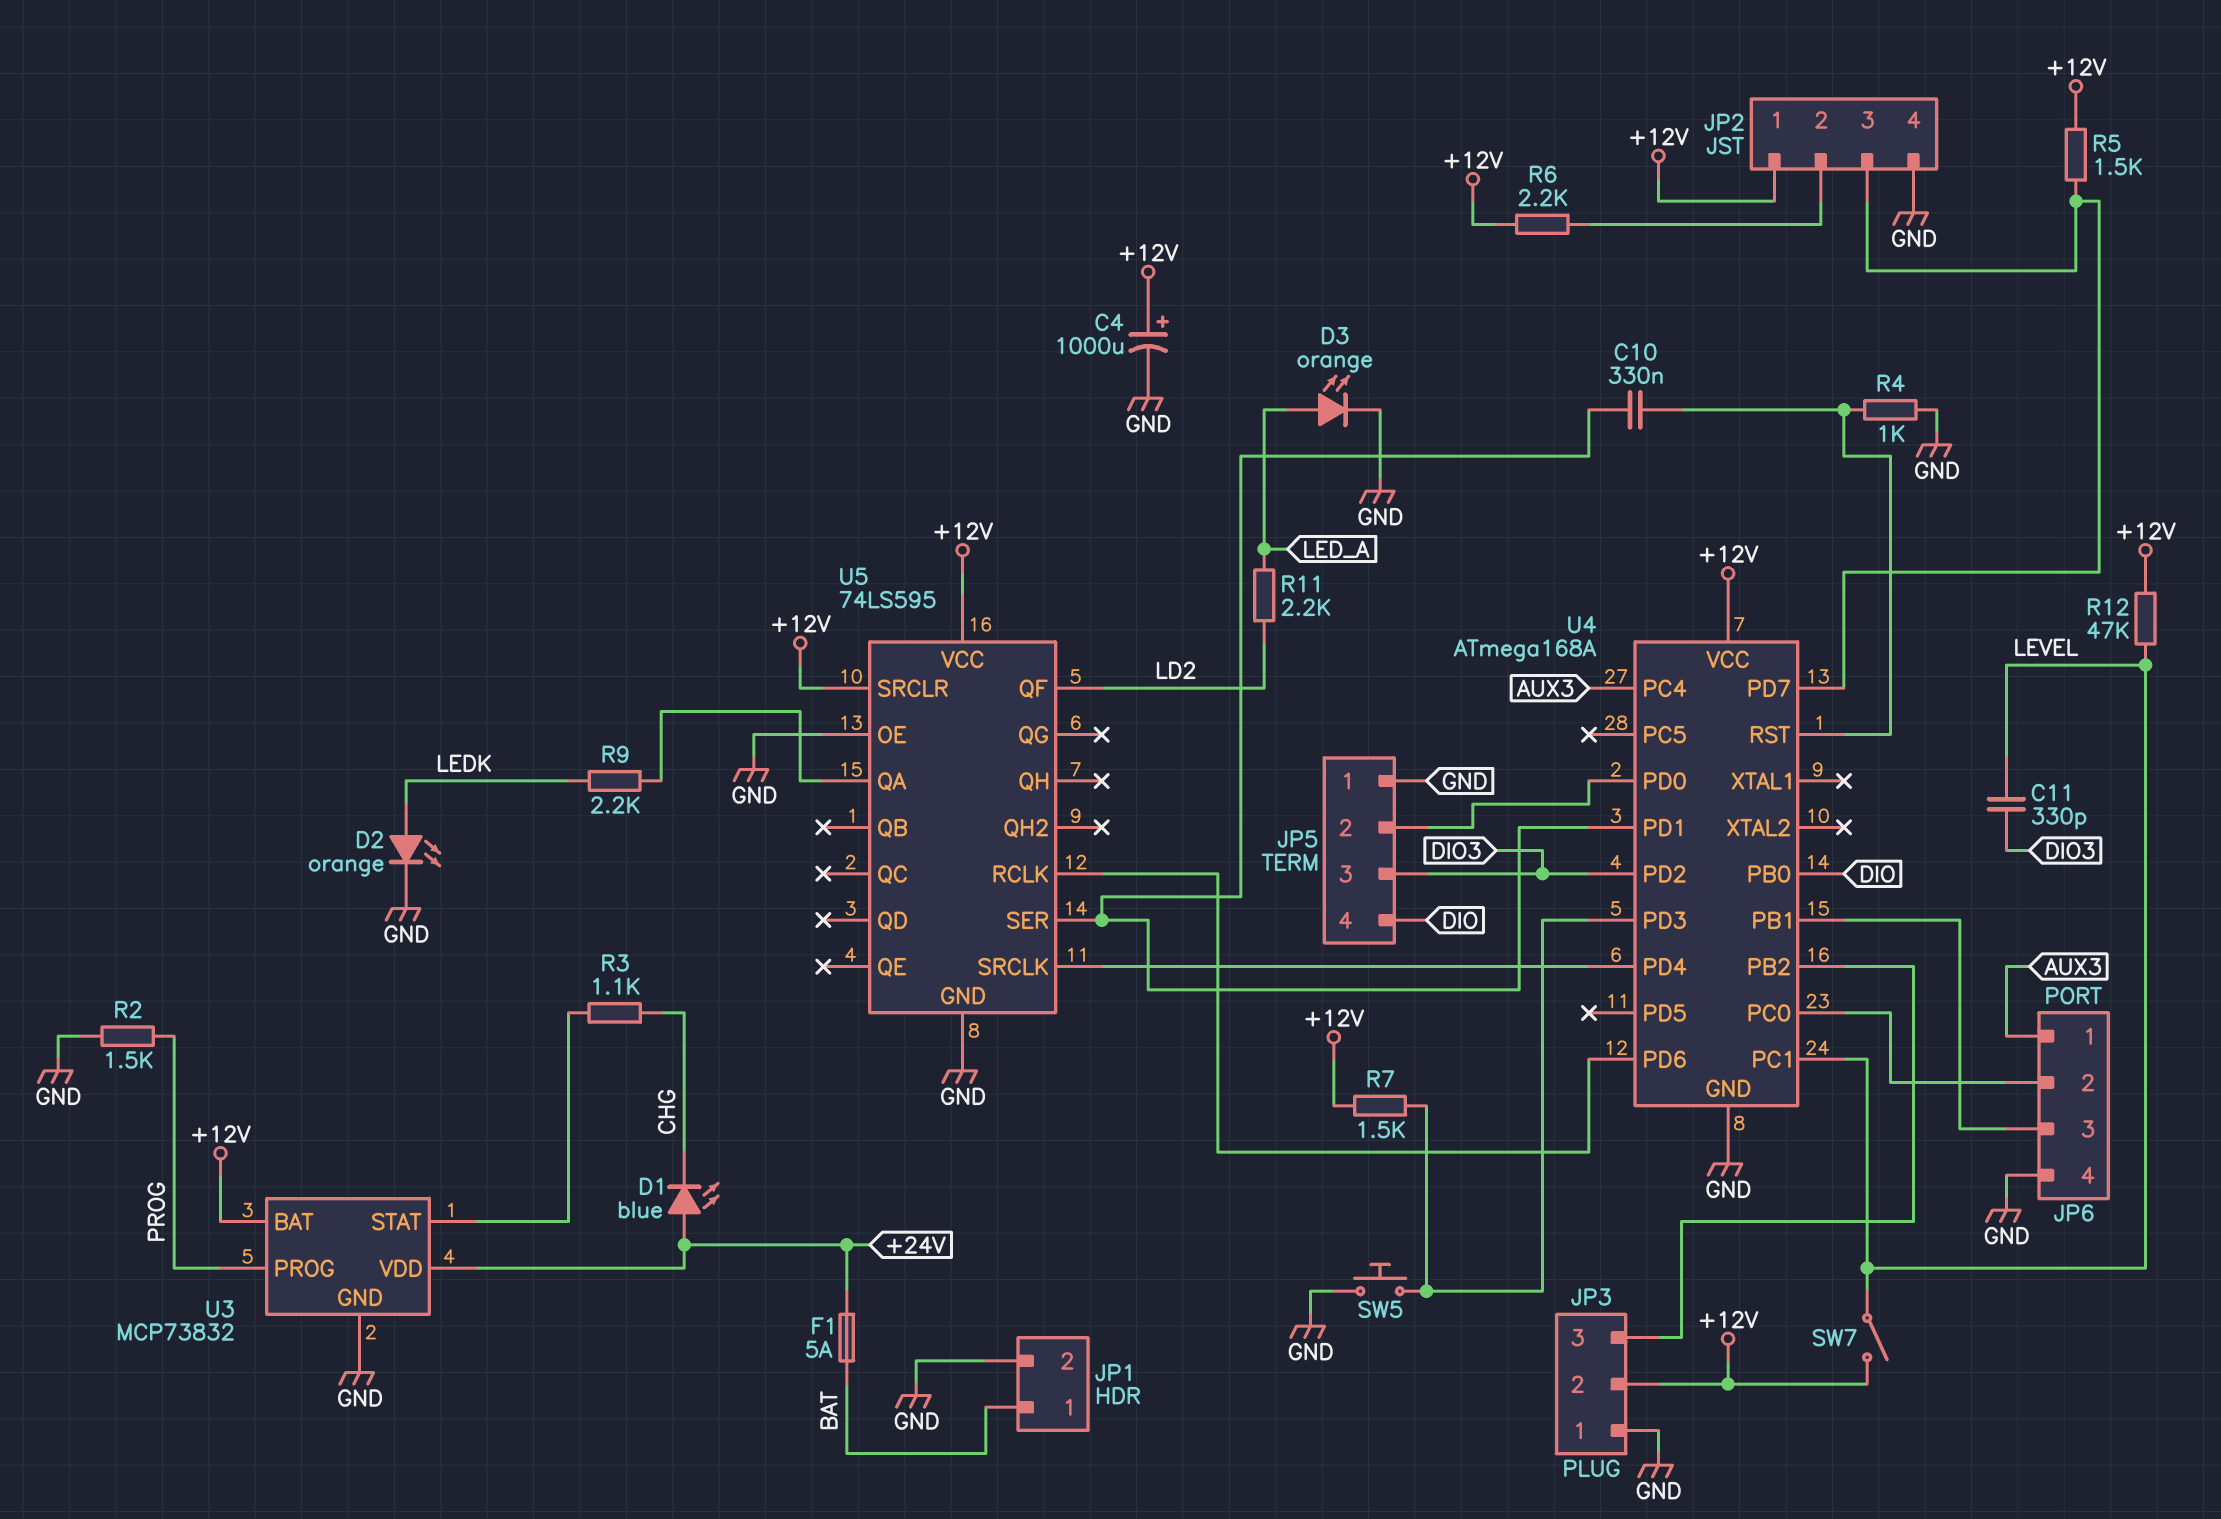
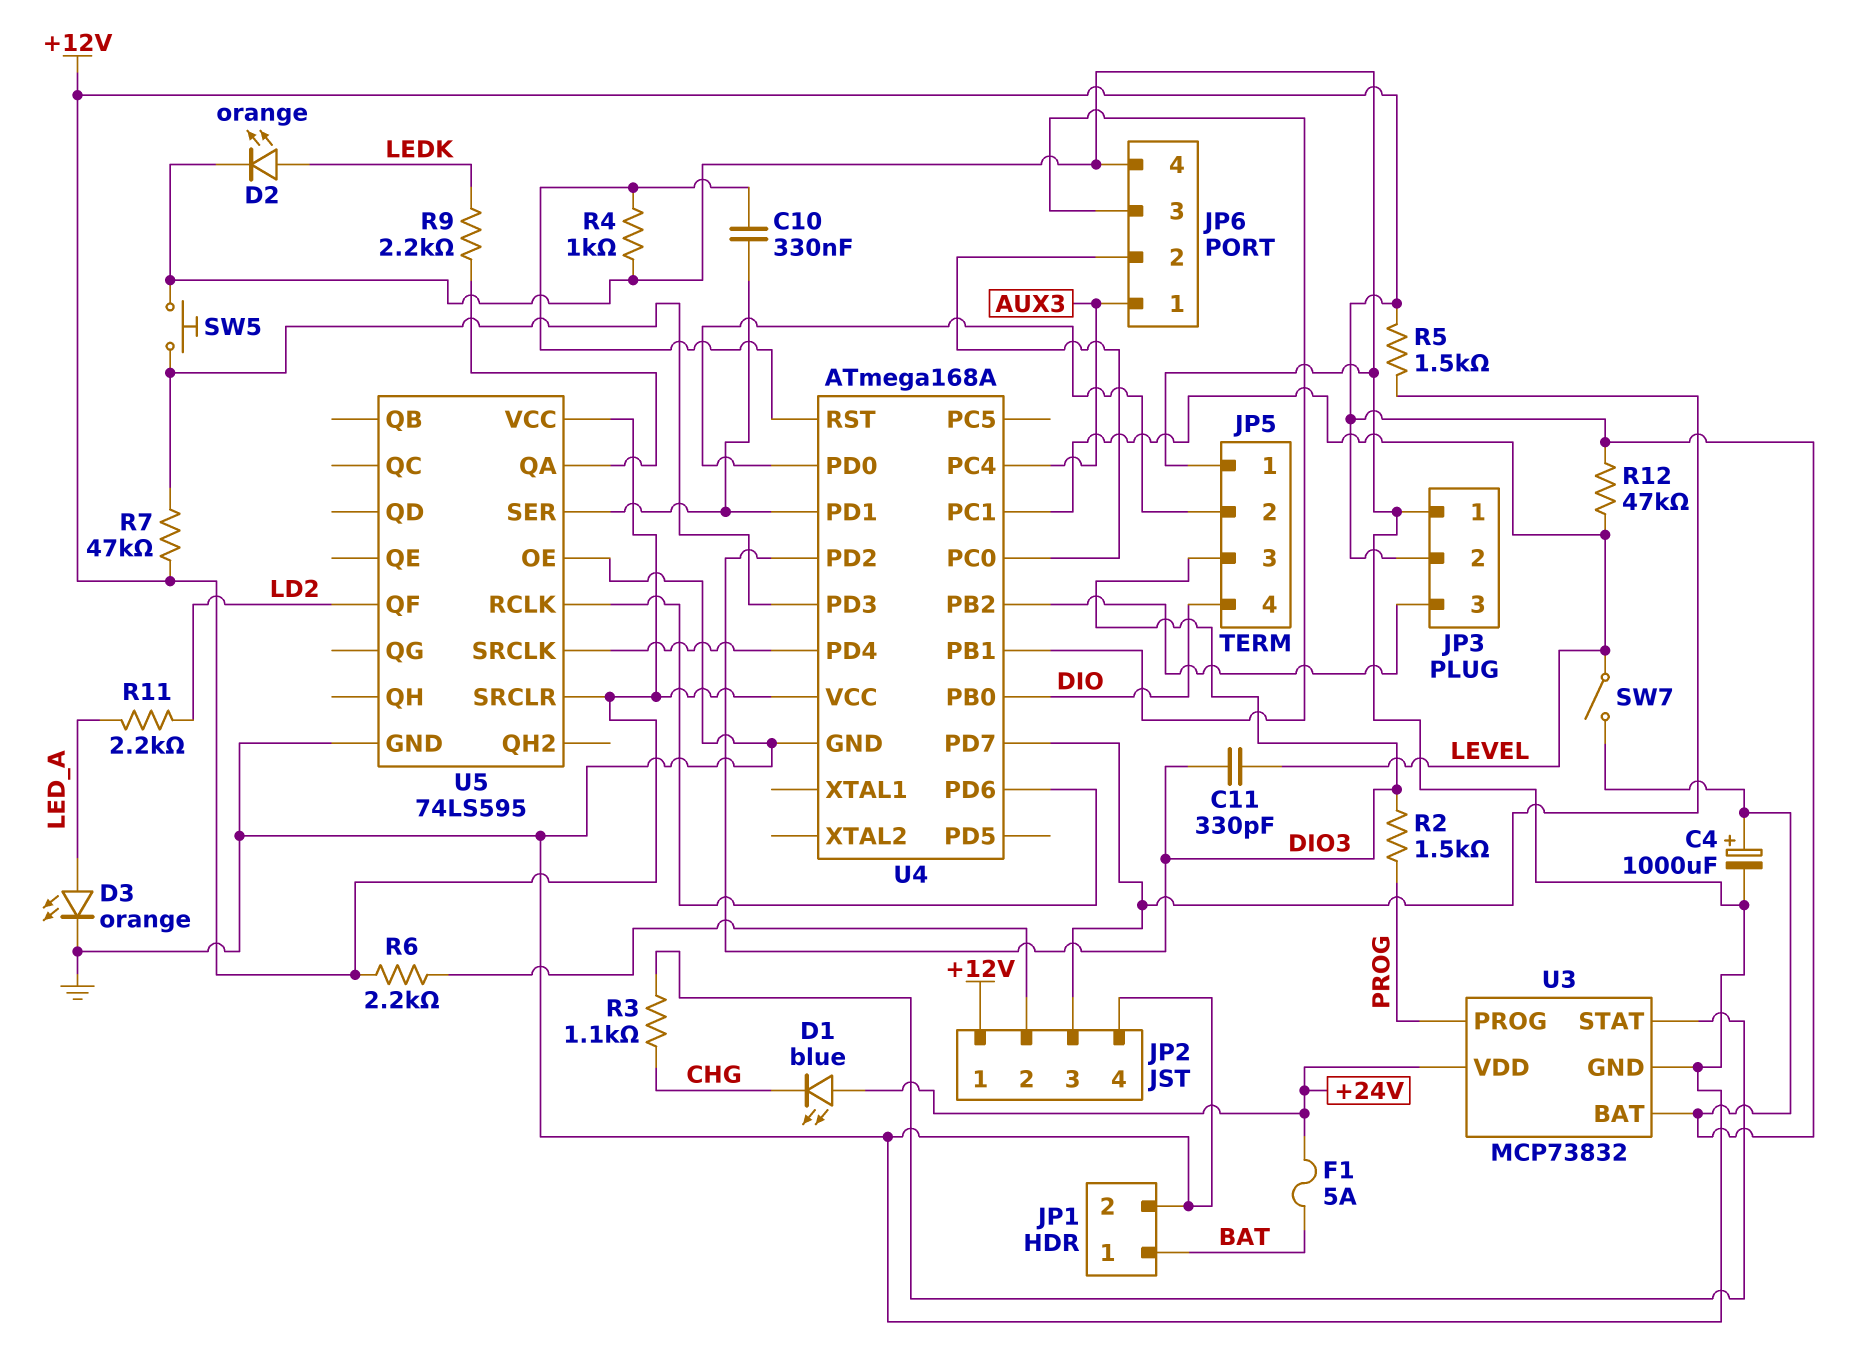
R2: 1.5k (GND, PROG) -> 1.5k (DIO3, PROG)
R7: 1.5k (+12V, U4/PD3) -> 47k (+12V, U4/PD3)

